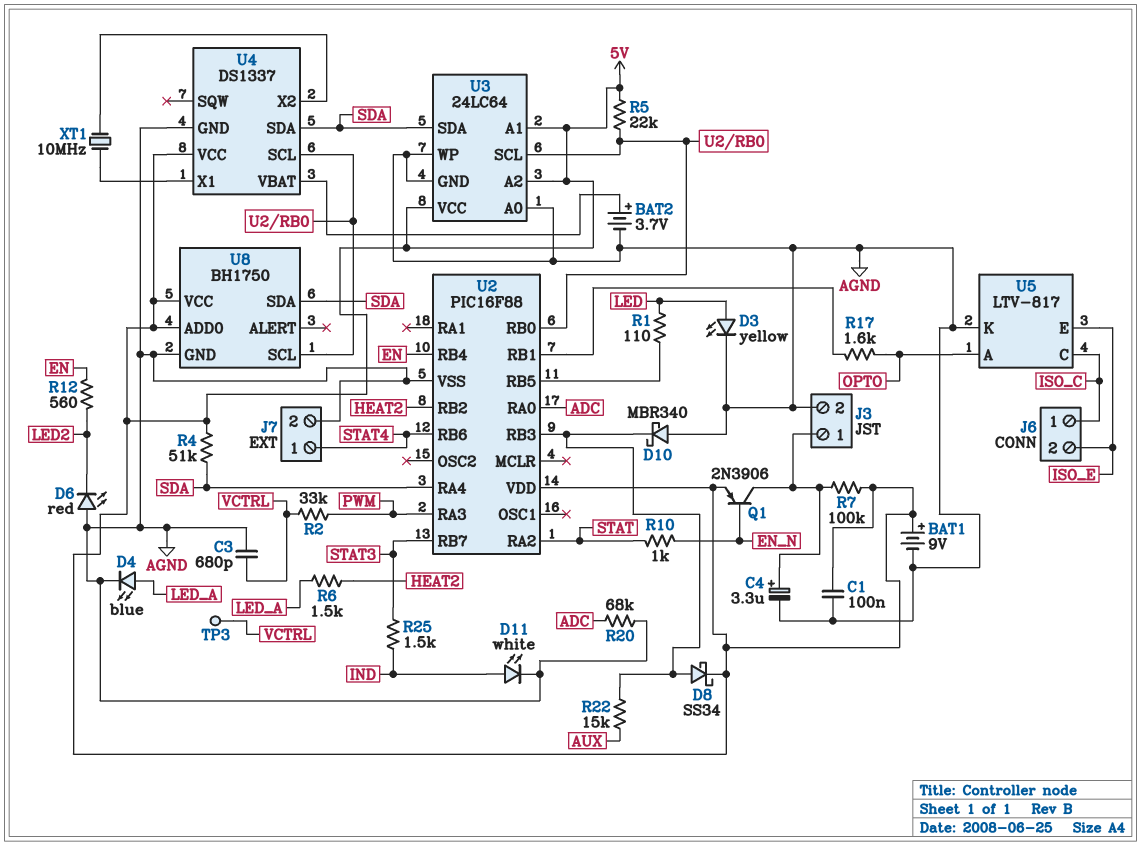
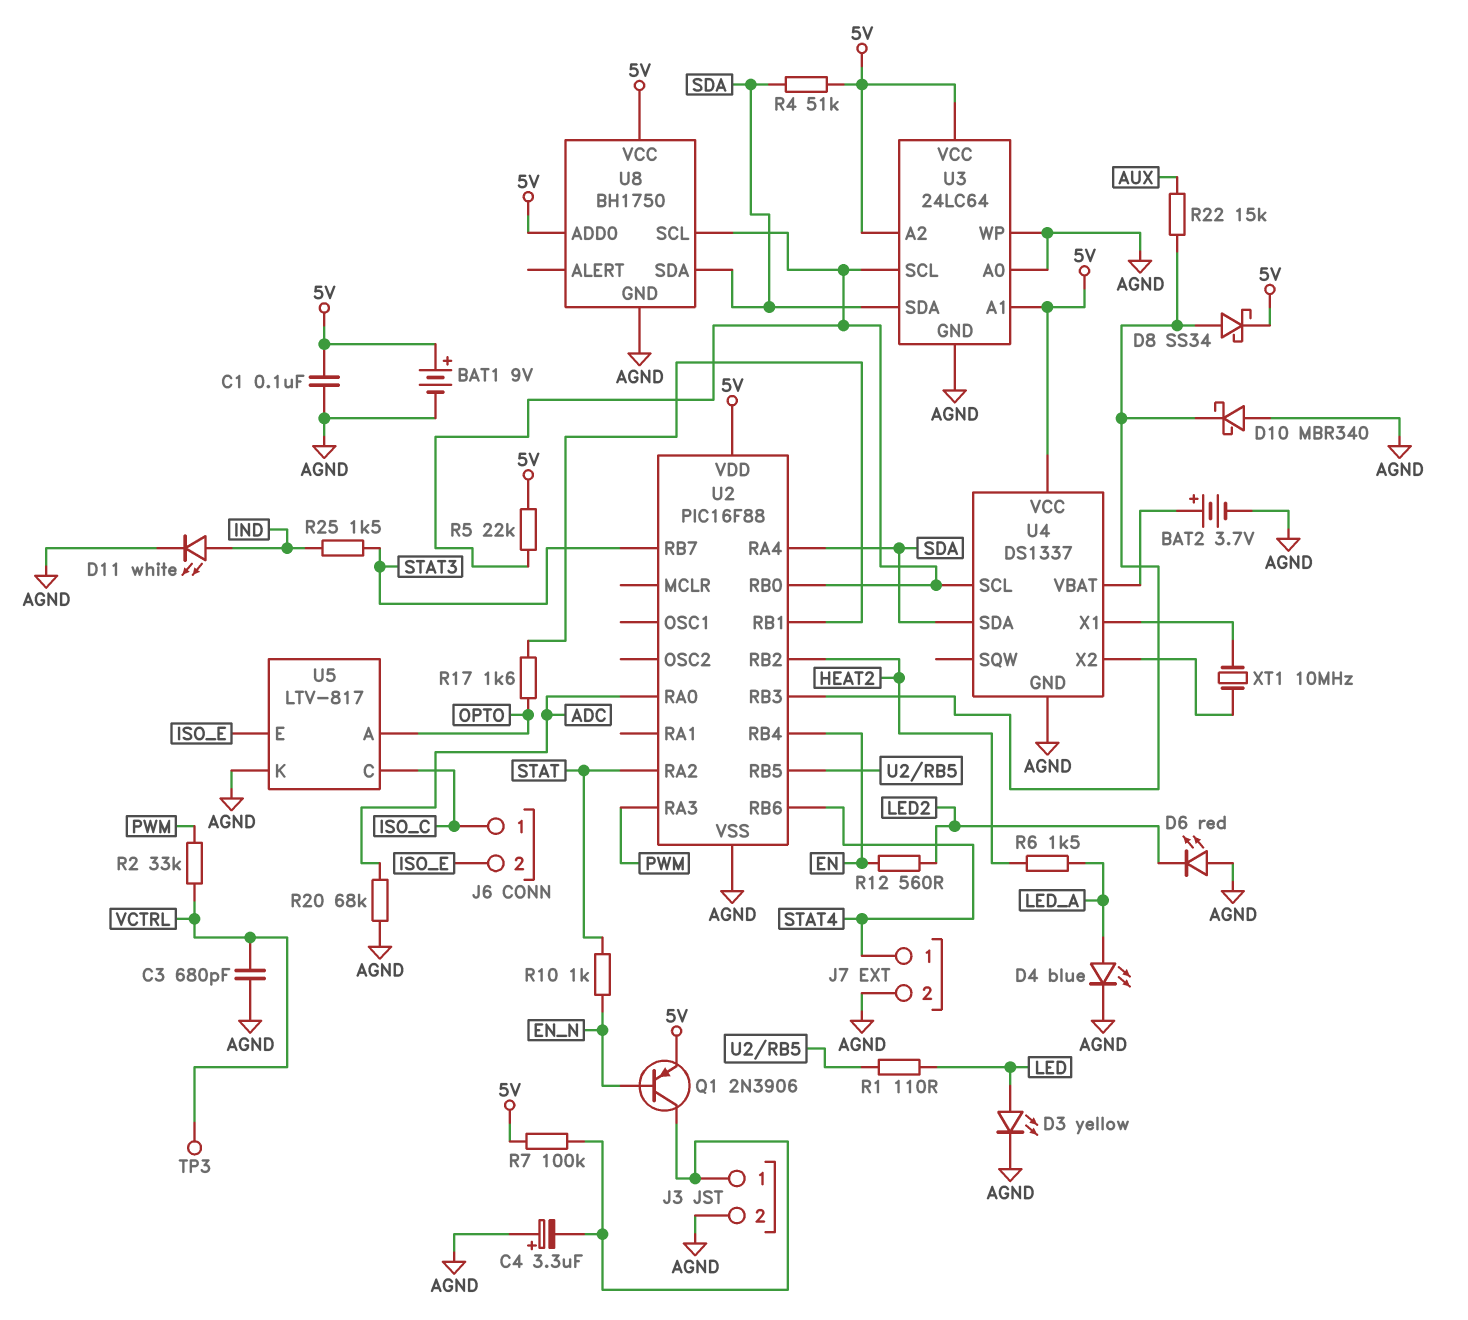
C4: 3.3uF (plus J3/1, minus AGND) -> 3.3uF (plus AGND, minus J3/1)

